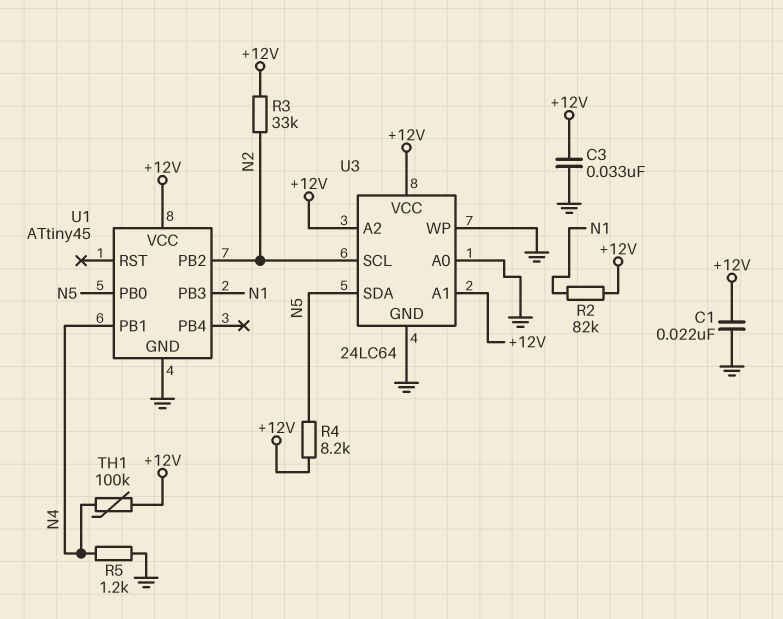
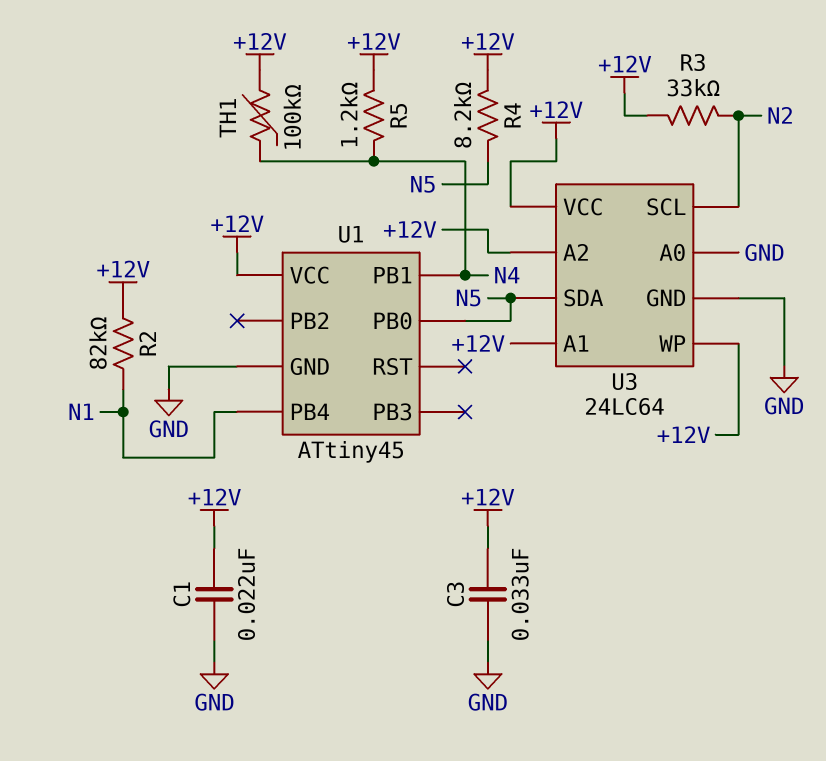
R5: 1.2k (GND, N4) -> 1.2k (+12V, N4)
U1 pin PB2: N2 -> none
U1 pin PB3: N1 -> none
U1 pin PB4: none -> N1
U3 pin WP: GND -> +12V

